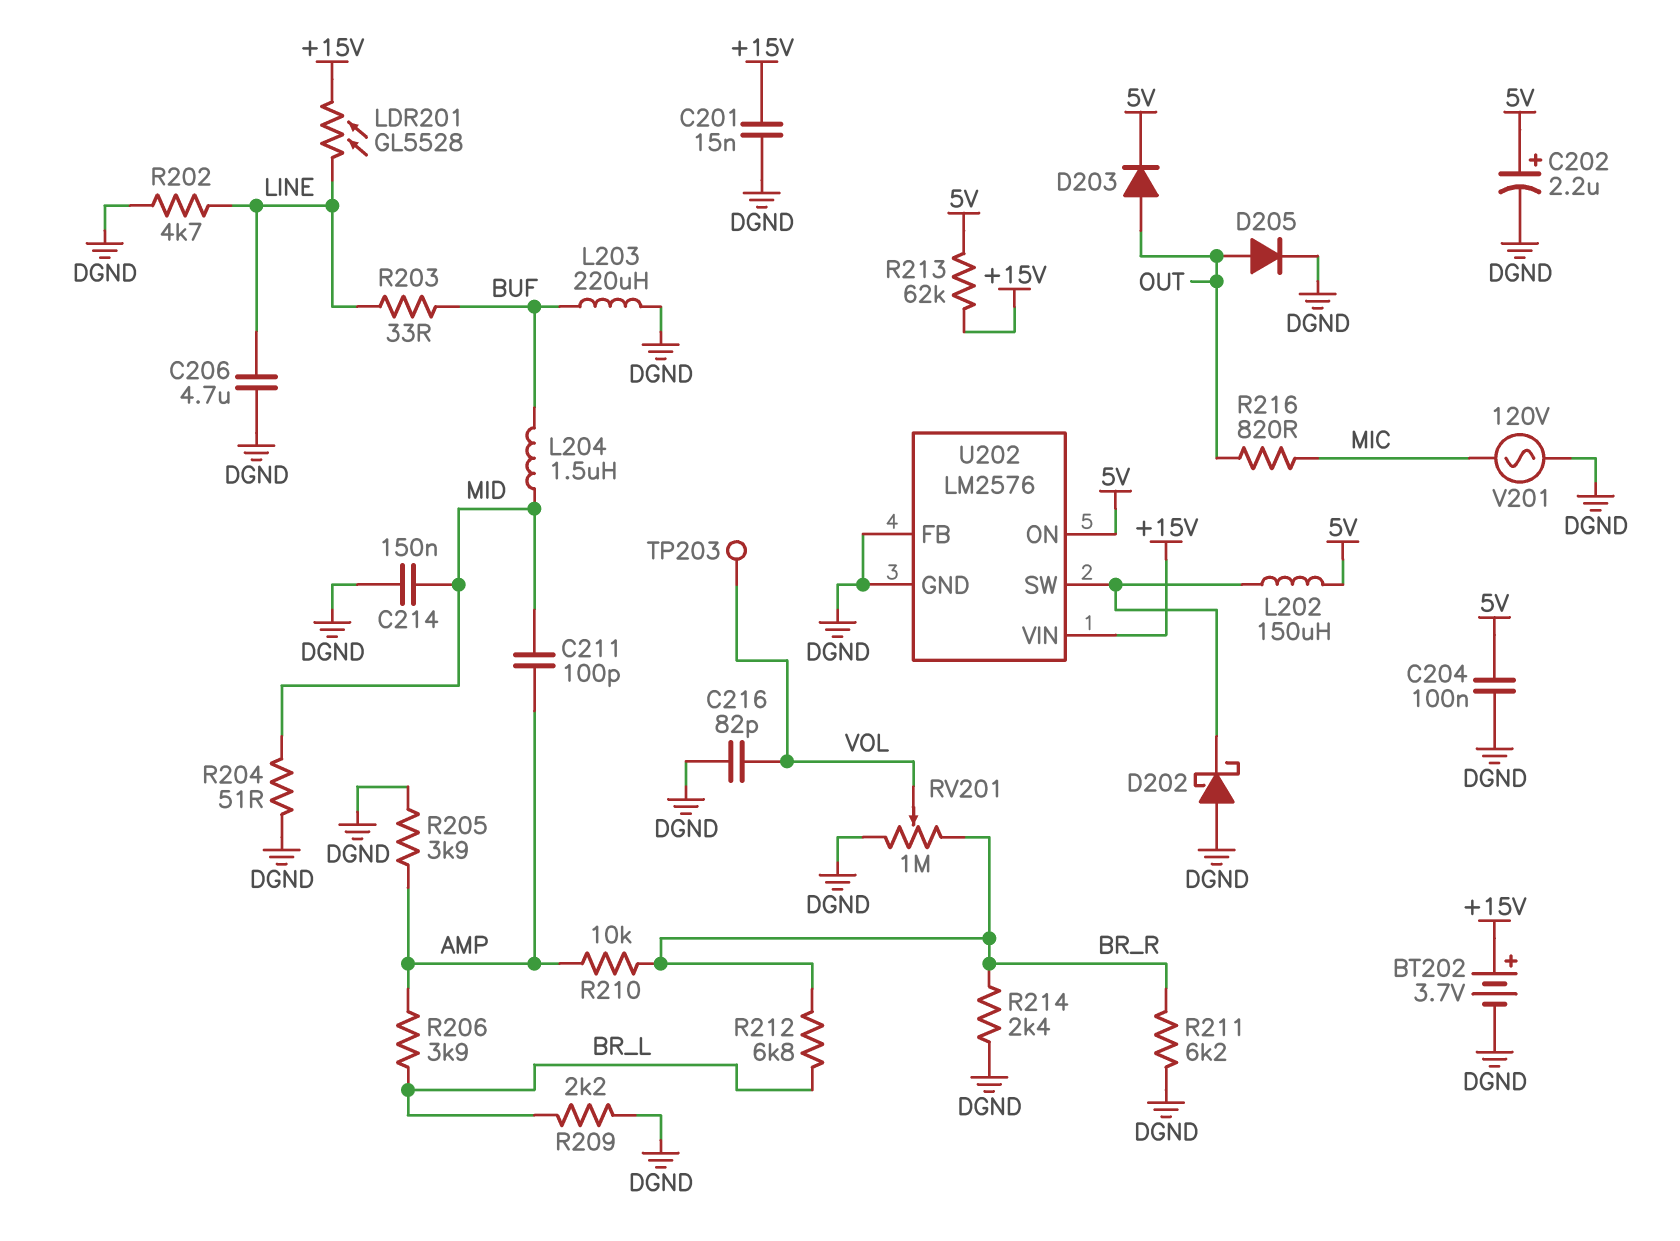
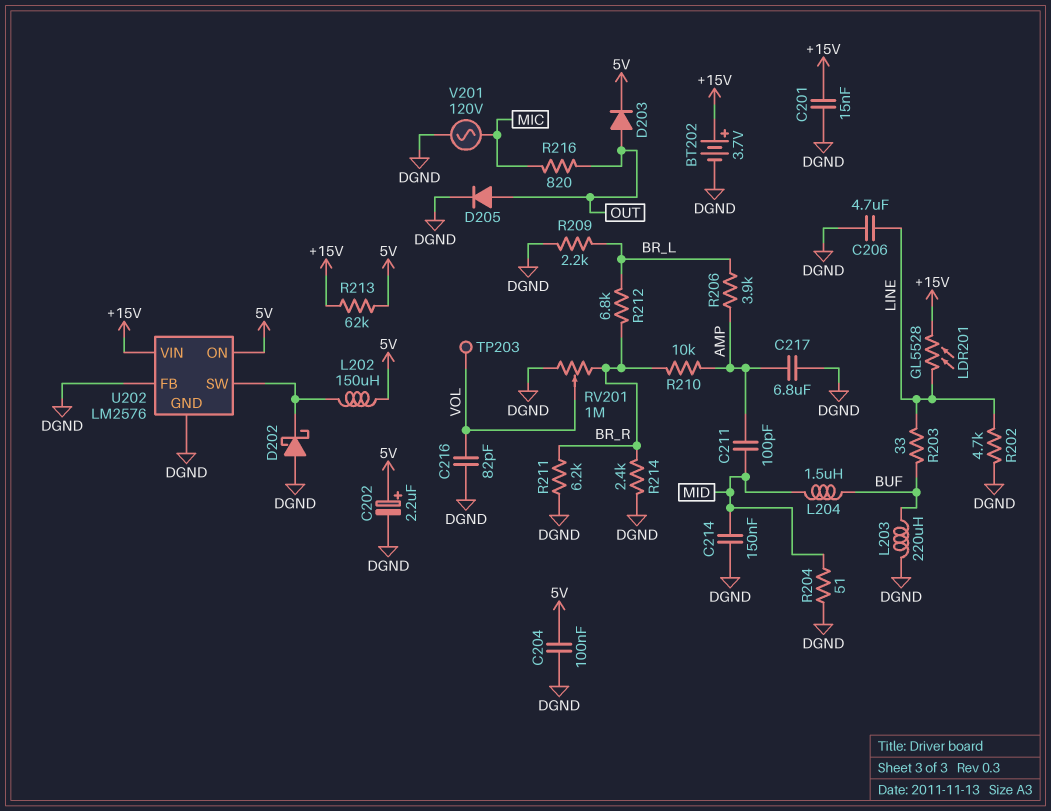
C217: none -> 6.8uF (AMP, DGND)
R205: 3.9k (AMP, DGND) -> none

